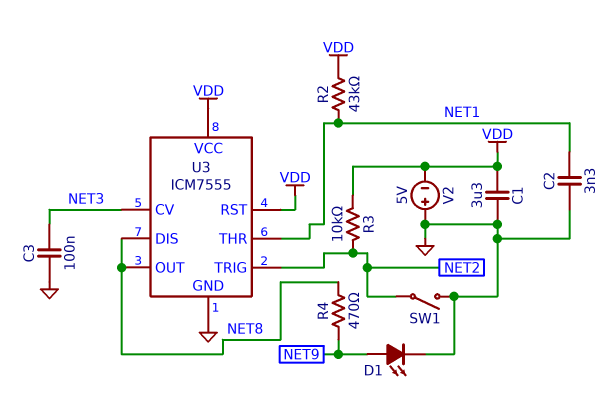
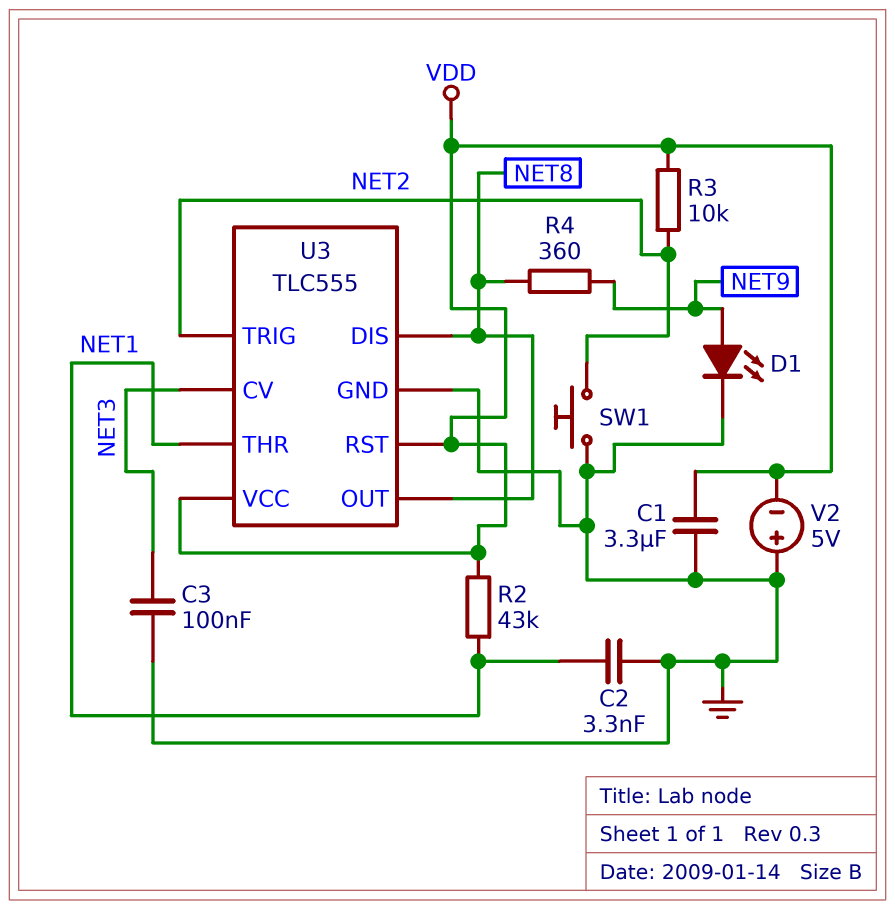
R4: 470 (NET8, NET9) -> 360 (NET8, NET9)
SW1: switch (GND, NET2) -> button (GND, NET2)
U3: ICM7555 -> TLC555

